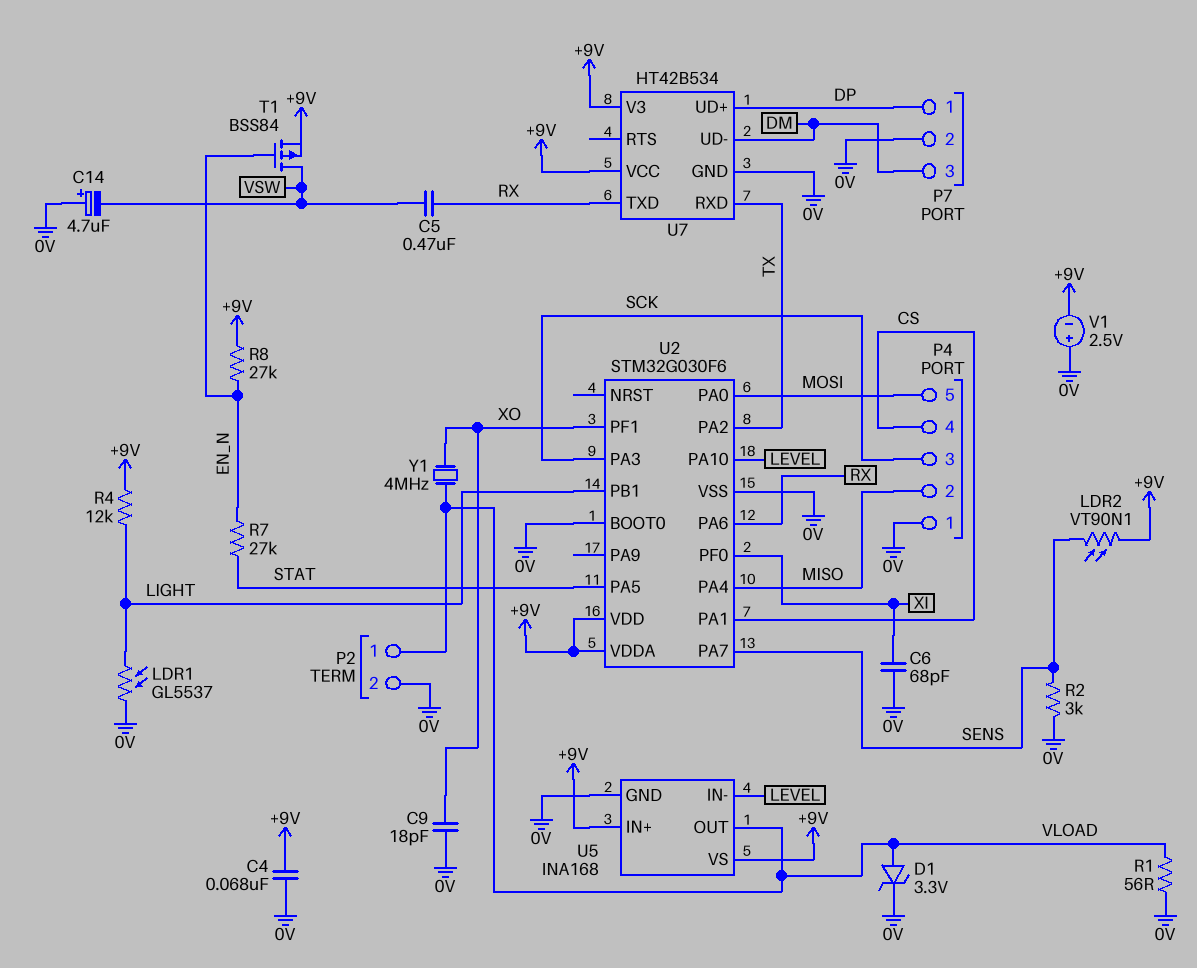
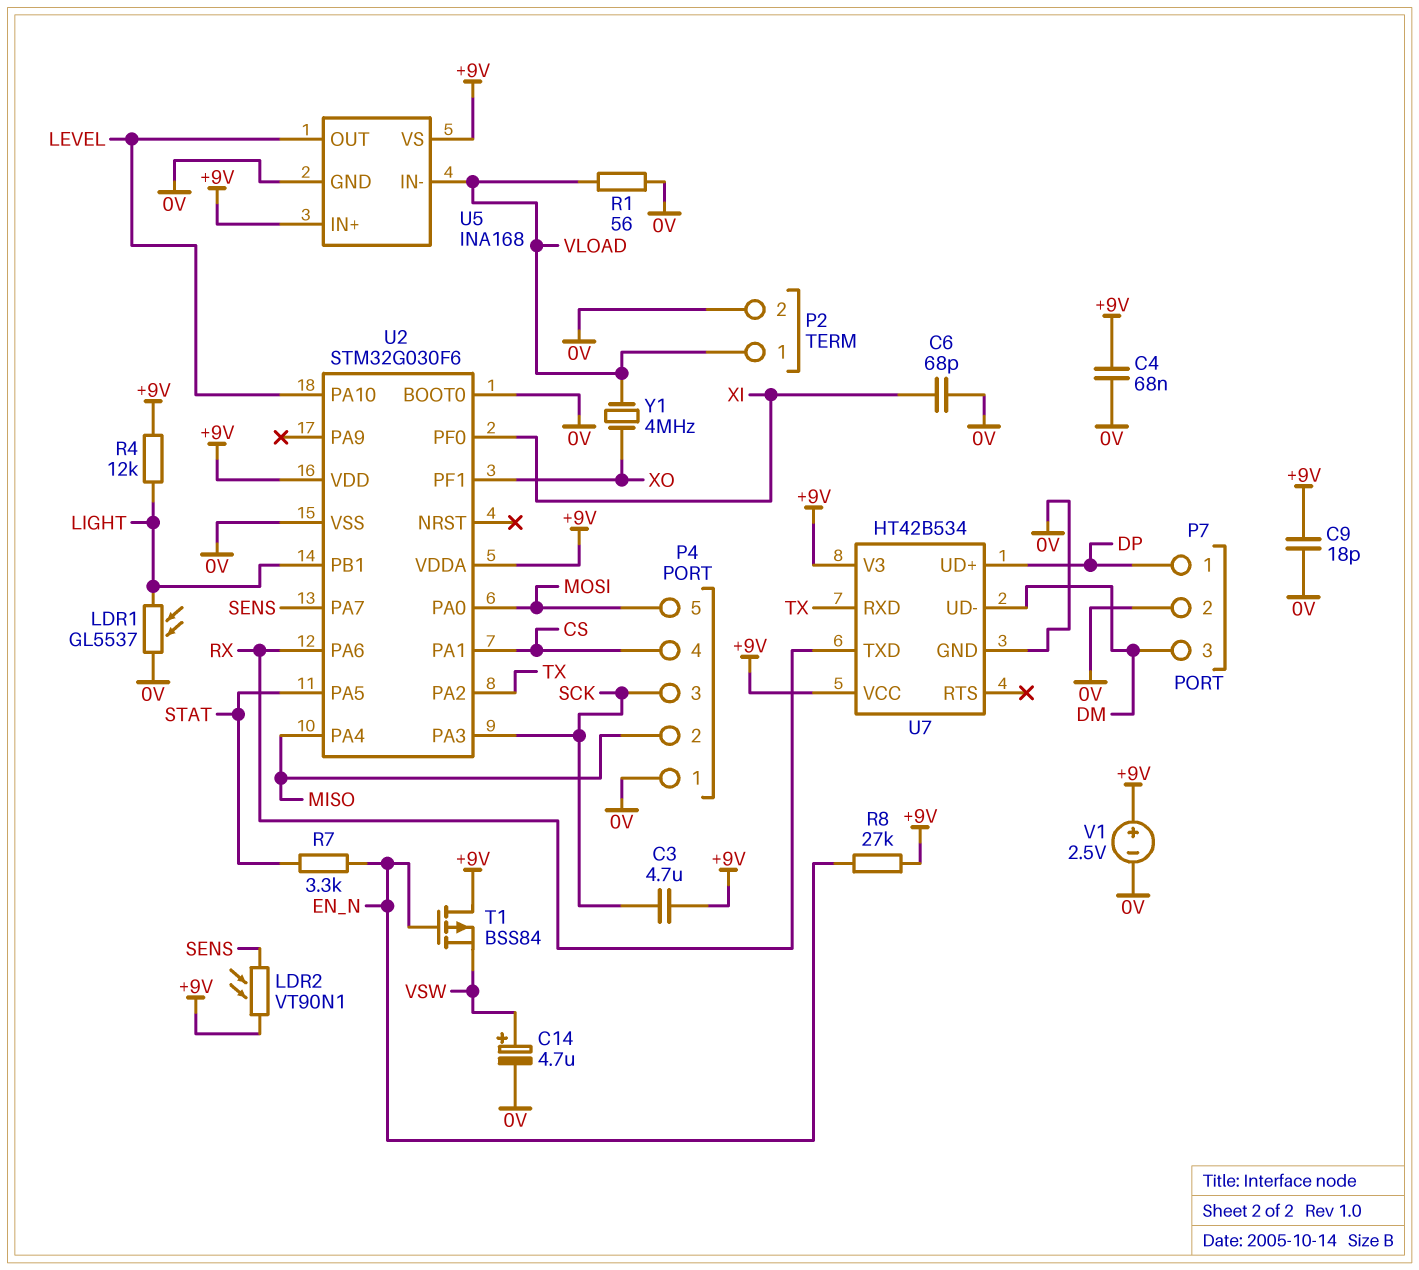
C3: none -> 4.7uF (+9V, SCK)
C5: 470nF (RX, VSW) -> none
C9: 18pF (0V, XO) -> 18pF (+9V, 0V)
C14: 4.7uF (plus 0V, minus VSW) -> 4.7uF (plus VSW, minus 0V)
D1: zener 3.3V (A VLOAD, K 0V) -> none
R2: 3k (0V, SENS) -> none
R7: 27k (EN_N, STAT) -> 3.3k (EN_N, STAT)
T1: PMOS BSS84 (G EN_N, D VSW, S +9V) -> PMOS BSS84 (G EN_N, D +9V, S VSW)
U5 pin IN-: LEVEL -> VLOAD
U5 pin OUT: VLOAD -> LEVEL
V1: 2.5V (plus 0V, minus +9V) -> 2.5V (plus +9V, minus 0V)

